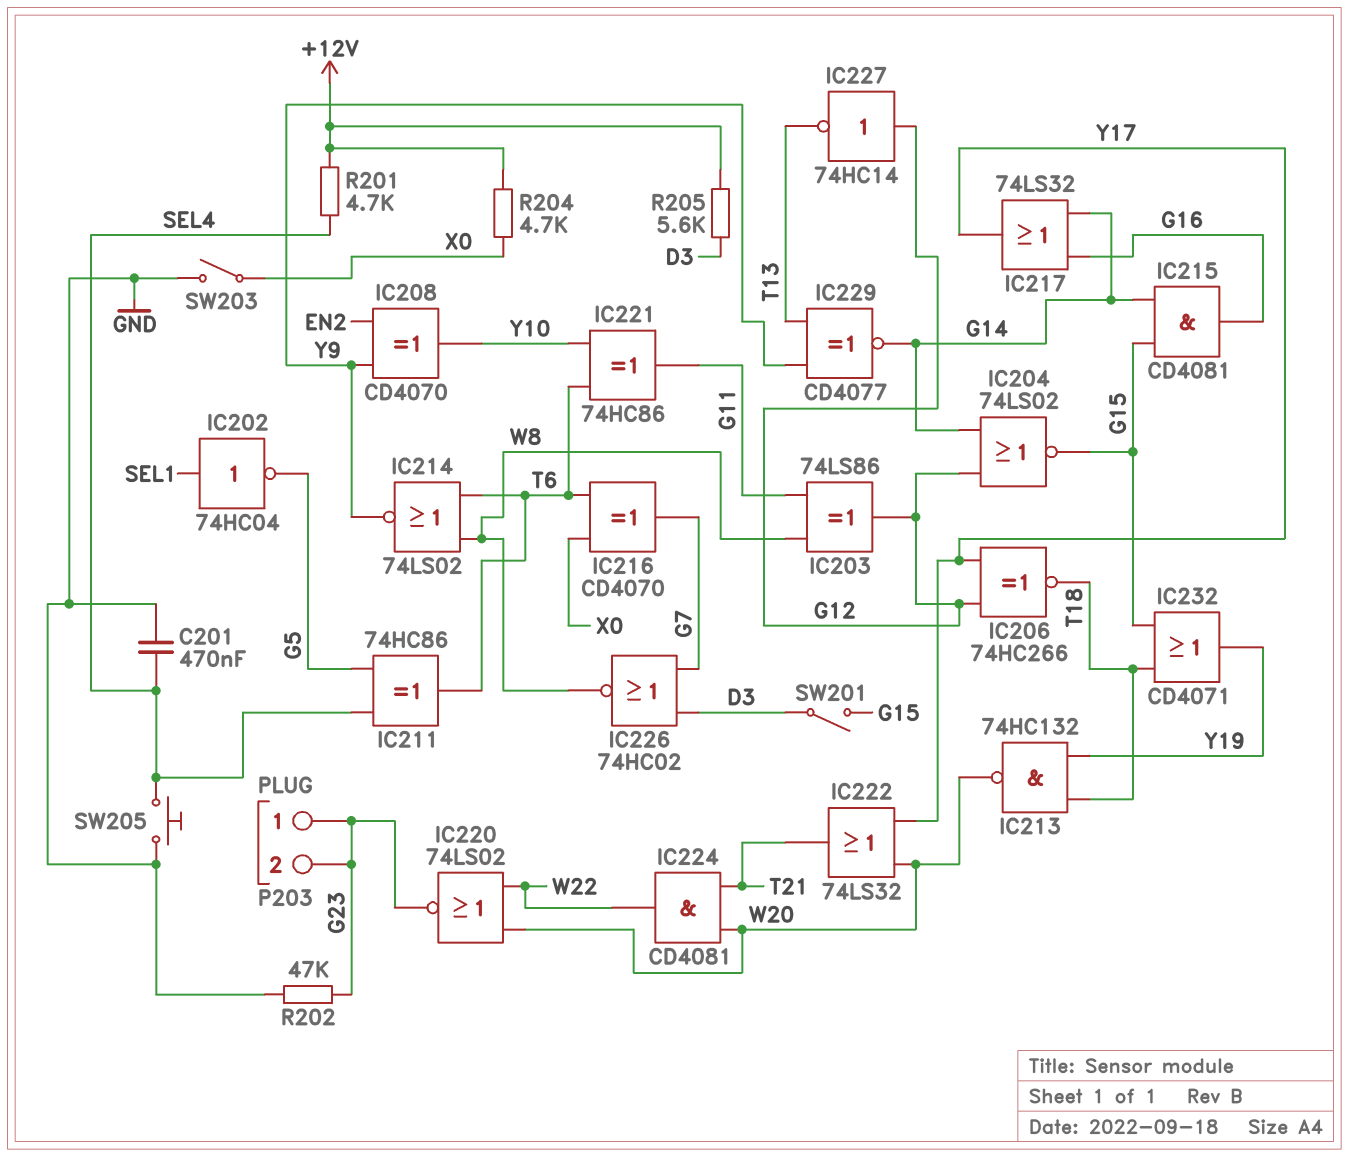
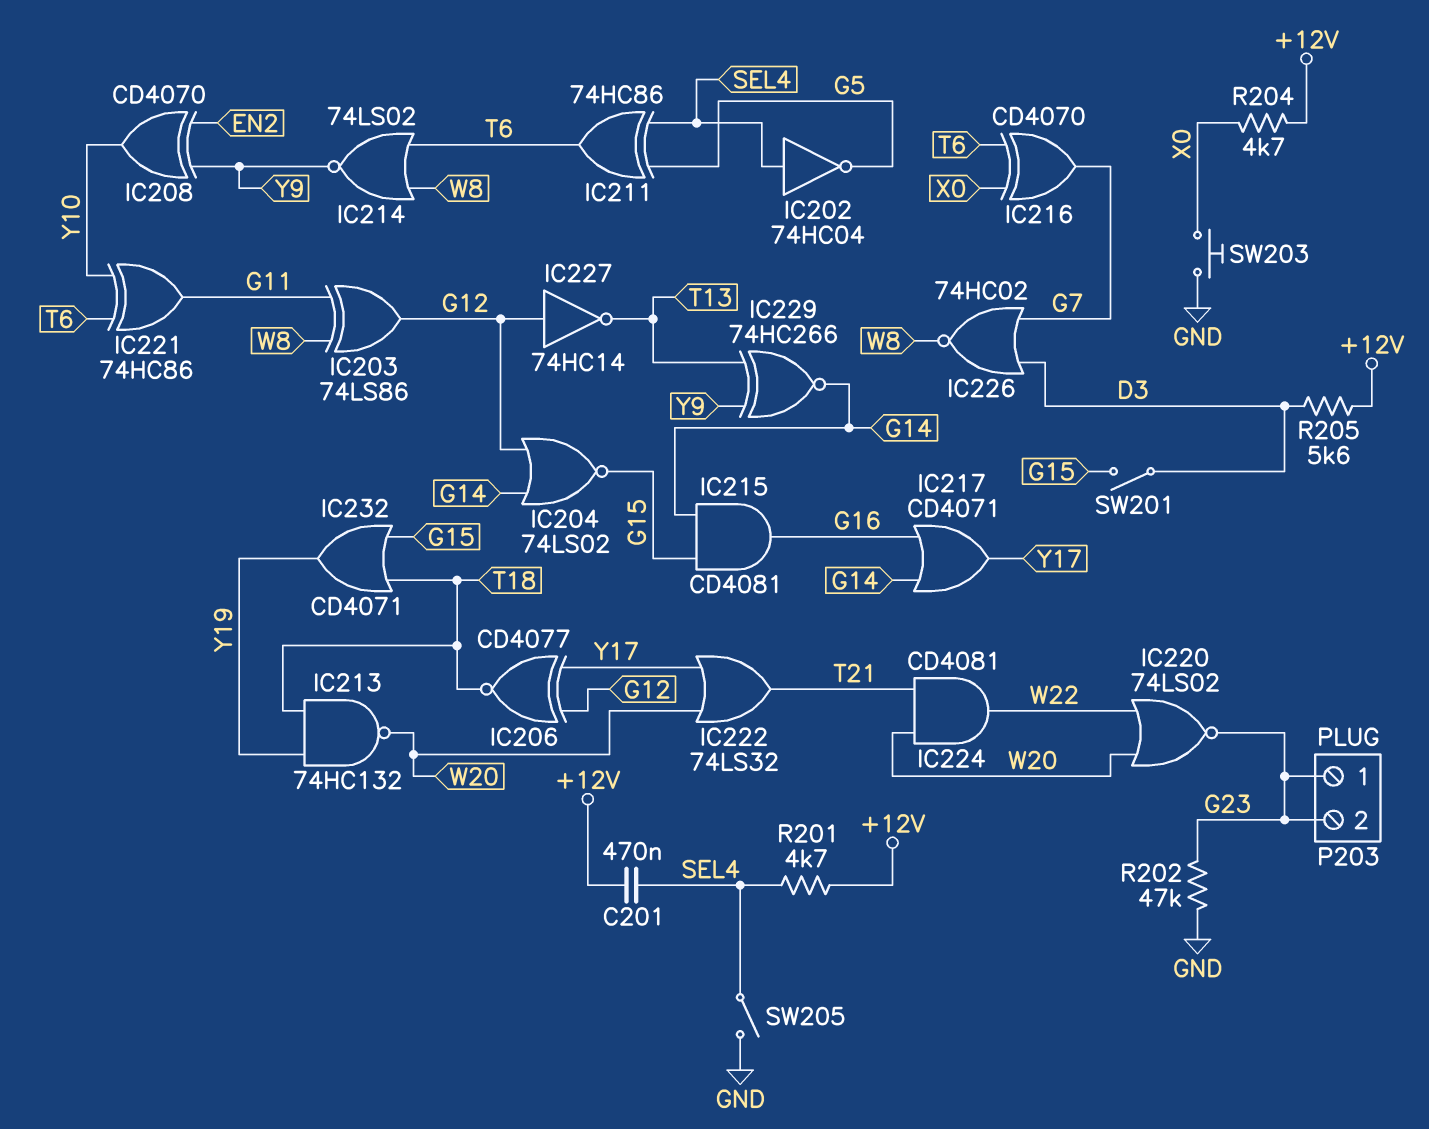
C201: 470nF (GND, SEL4) -> 470nF (+12V, SEL4)
IC202: NOT 74HC04 (in SEL1, out G5) -> NOT 74HC04 (in SEL4, out G5)
IC206: XNOR 74HC266 (in G12, in Y17, out T18) -> XNOR CD4077 (in G12, in Y17, out T18)
IC217: OR 74LS32 (in G14, in G16, out Y17) -> OR CD4071 (in G14, in G16, out Y17)
IC229: XNOR CD4077 (in T13, in Y9, out G14) -> XNOR 74HC266 (in T13, in Y9, out G14)
SW203: switch (GND, X0) -> button (GND, X0)
SW205: button (GND, SEL4) -> switch (GND, SEL4)

